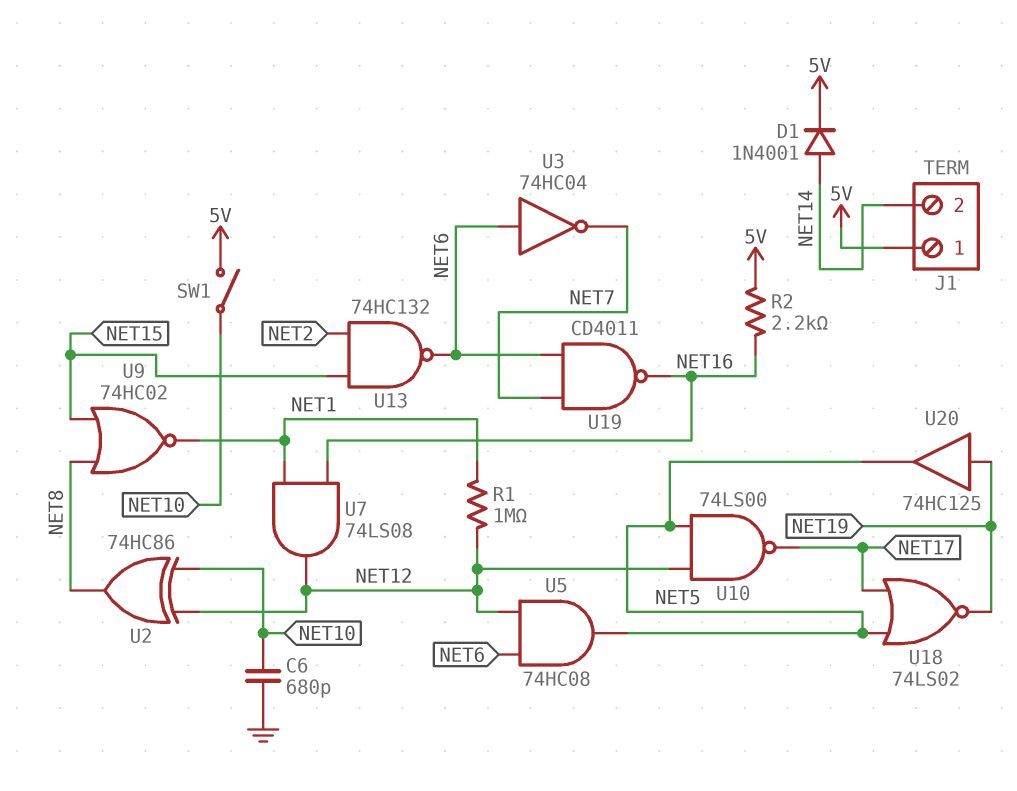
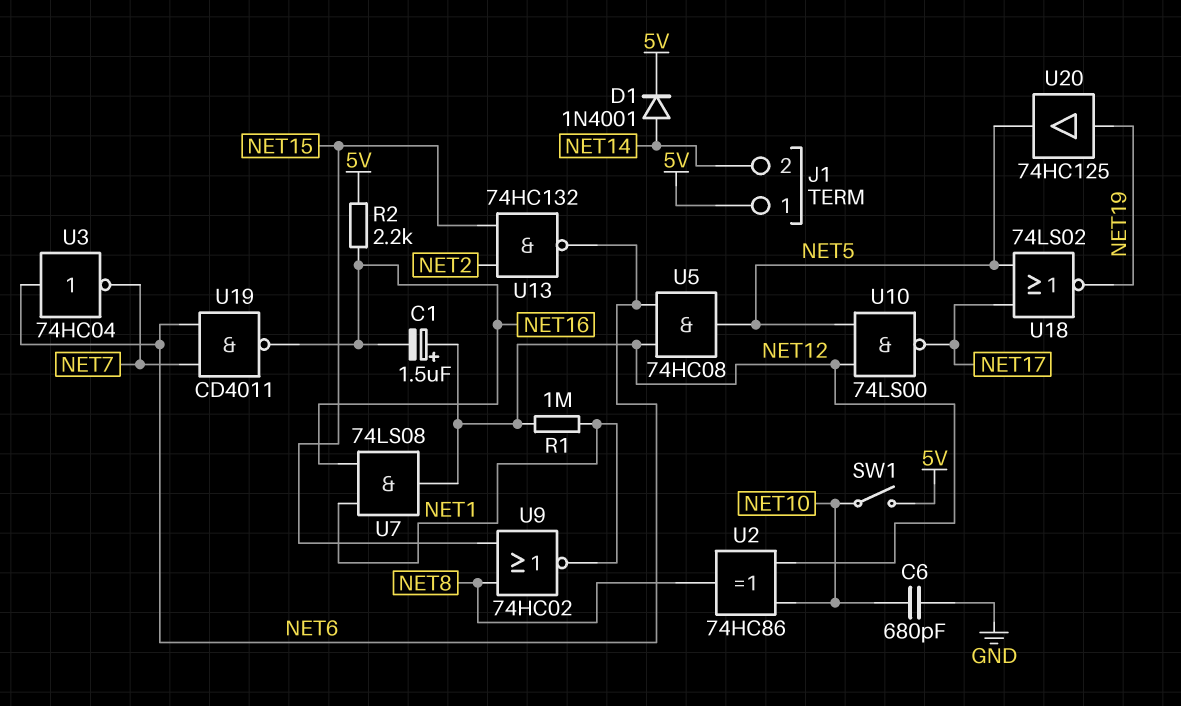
C1: none -> 1.5uF (plus NET12, minus NET16)

